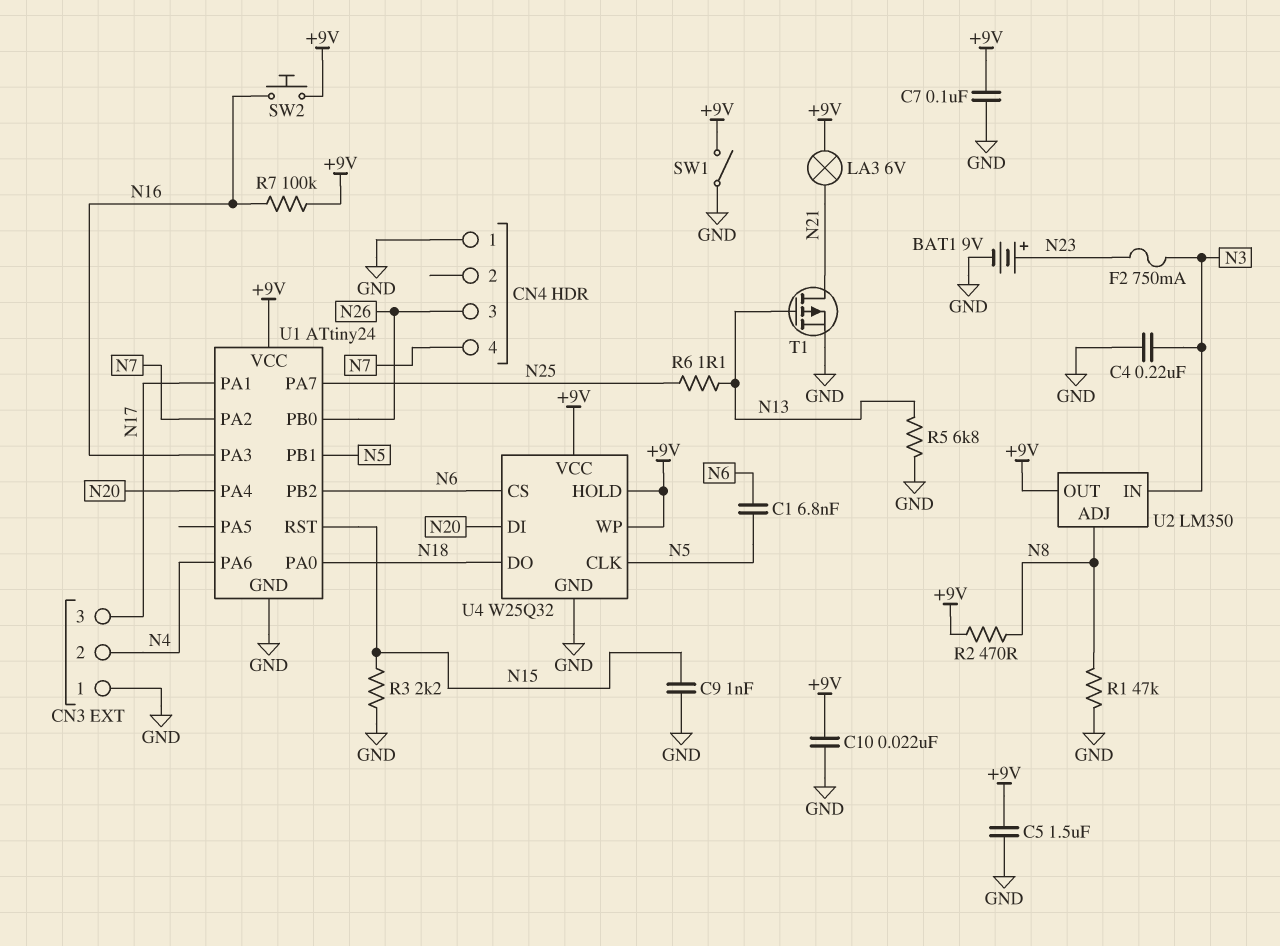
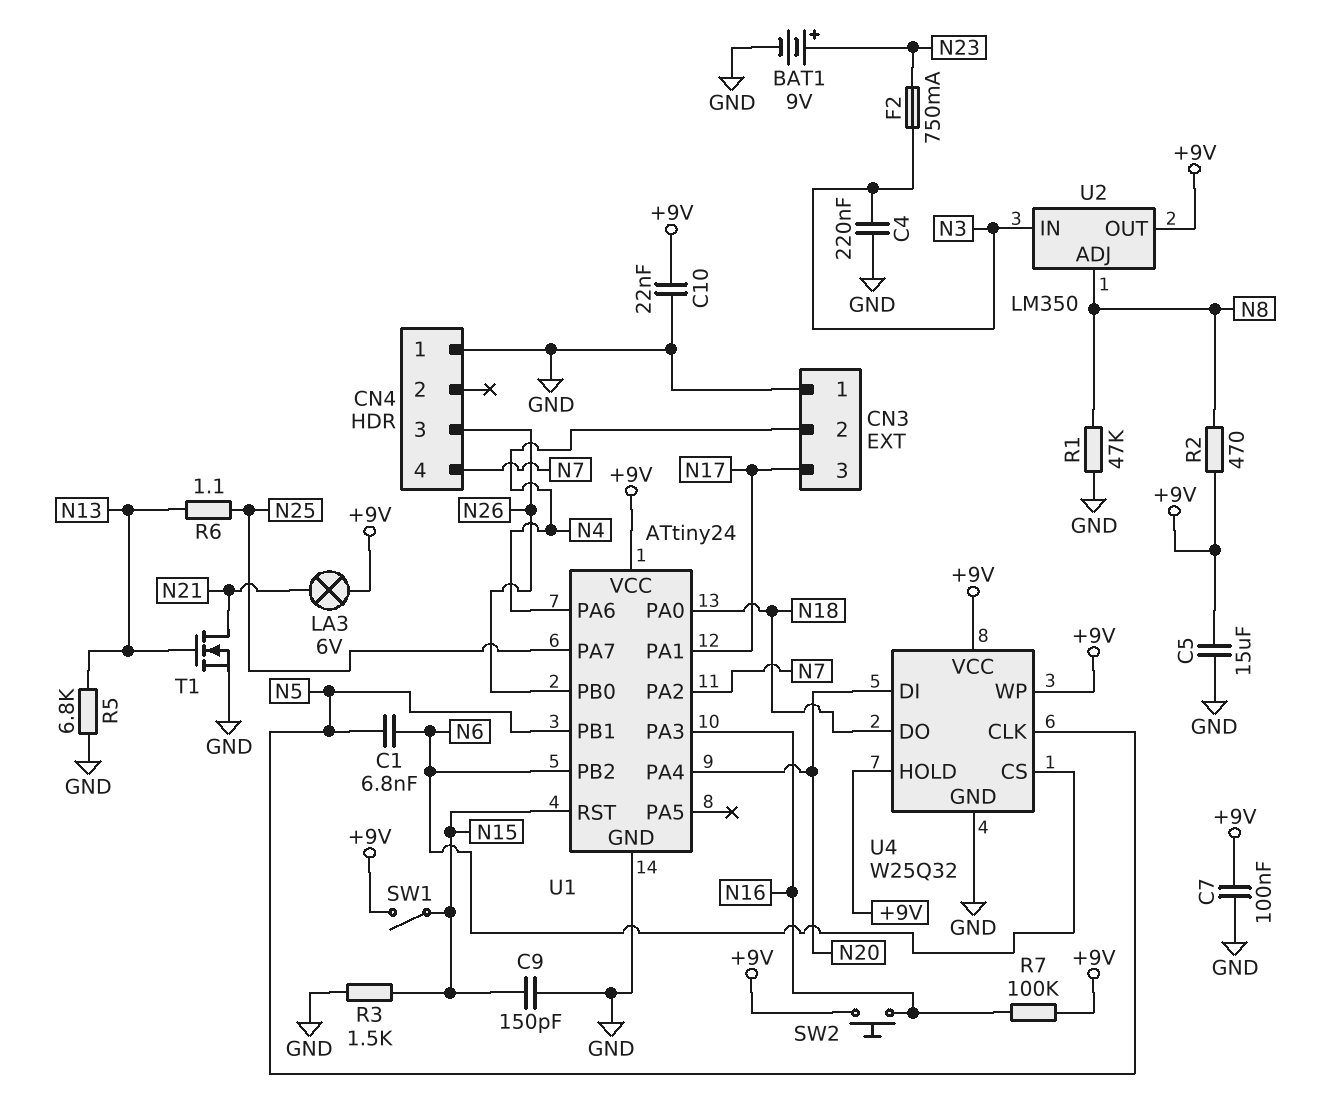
C5: 1.5uF (+9V, GND) -> 15uF (+9V, GND)
C9: 1nF (GND, N15) -> 150pF (GND, N15)
R3: 2.2k (GND, N15) -> 1.5k (GND, N15)
SW1: switch (+9V, GND) -> switch (+9V, N15)
T1: PMOS (G N13, D N21, S GND) -> NMOS (G N13, D N21, S GND)

